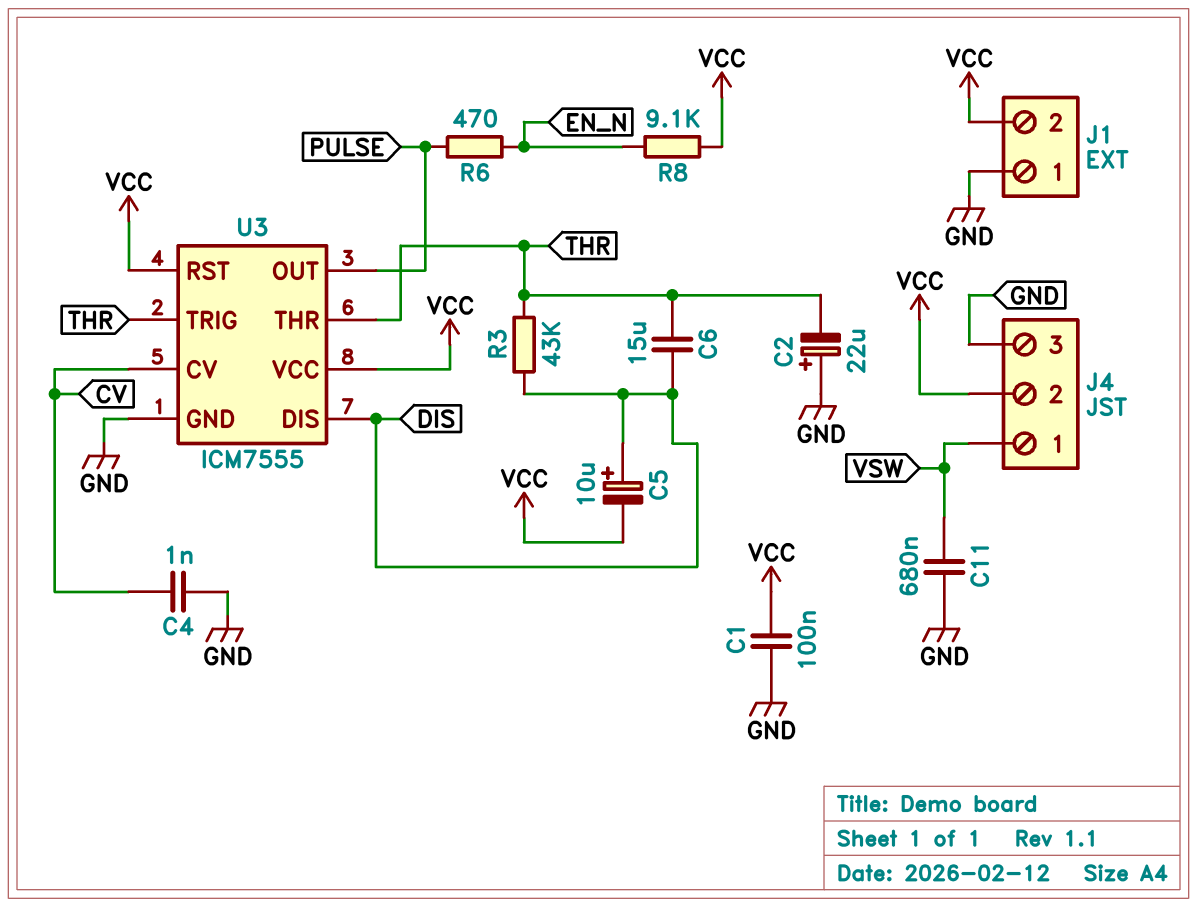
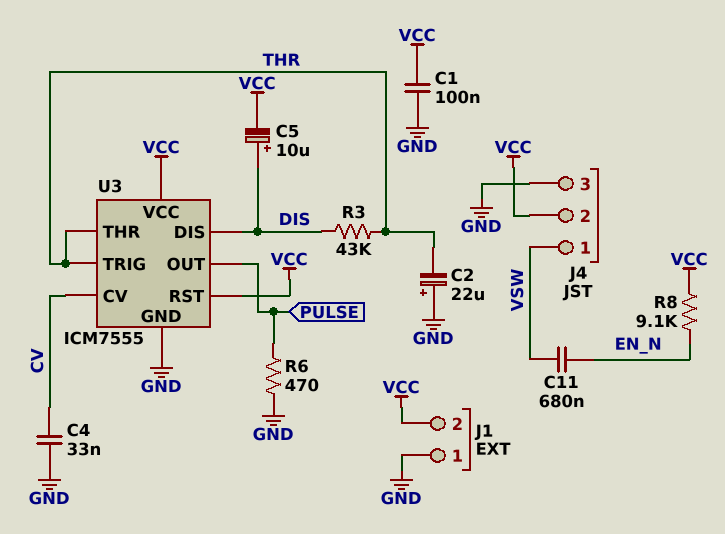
C4: 1nF (CV, GND) -> 33nF (CV, GND)
C6: 15uF (DIS, THR) -> none
C11: 680nF (GND, VSW) -> 680nF (EN_N, VSW)
R6: 470 (EN_N, PULSE) -> 470 (GND, PULSE)

